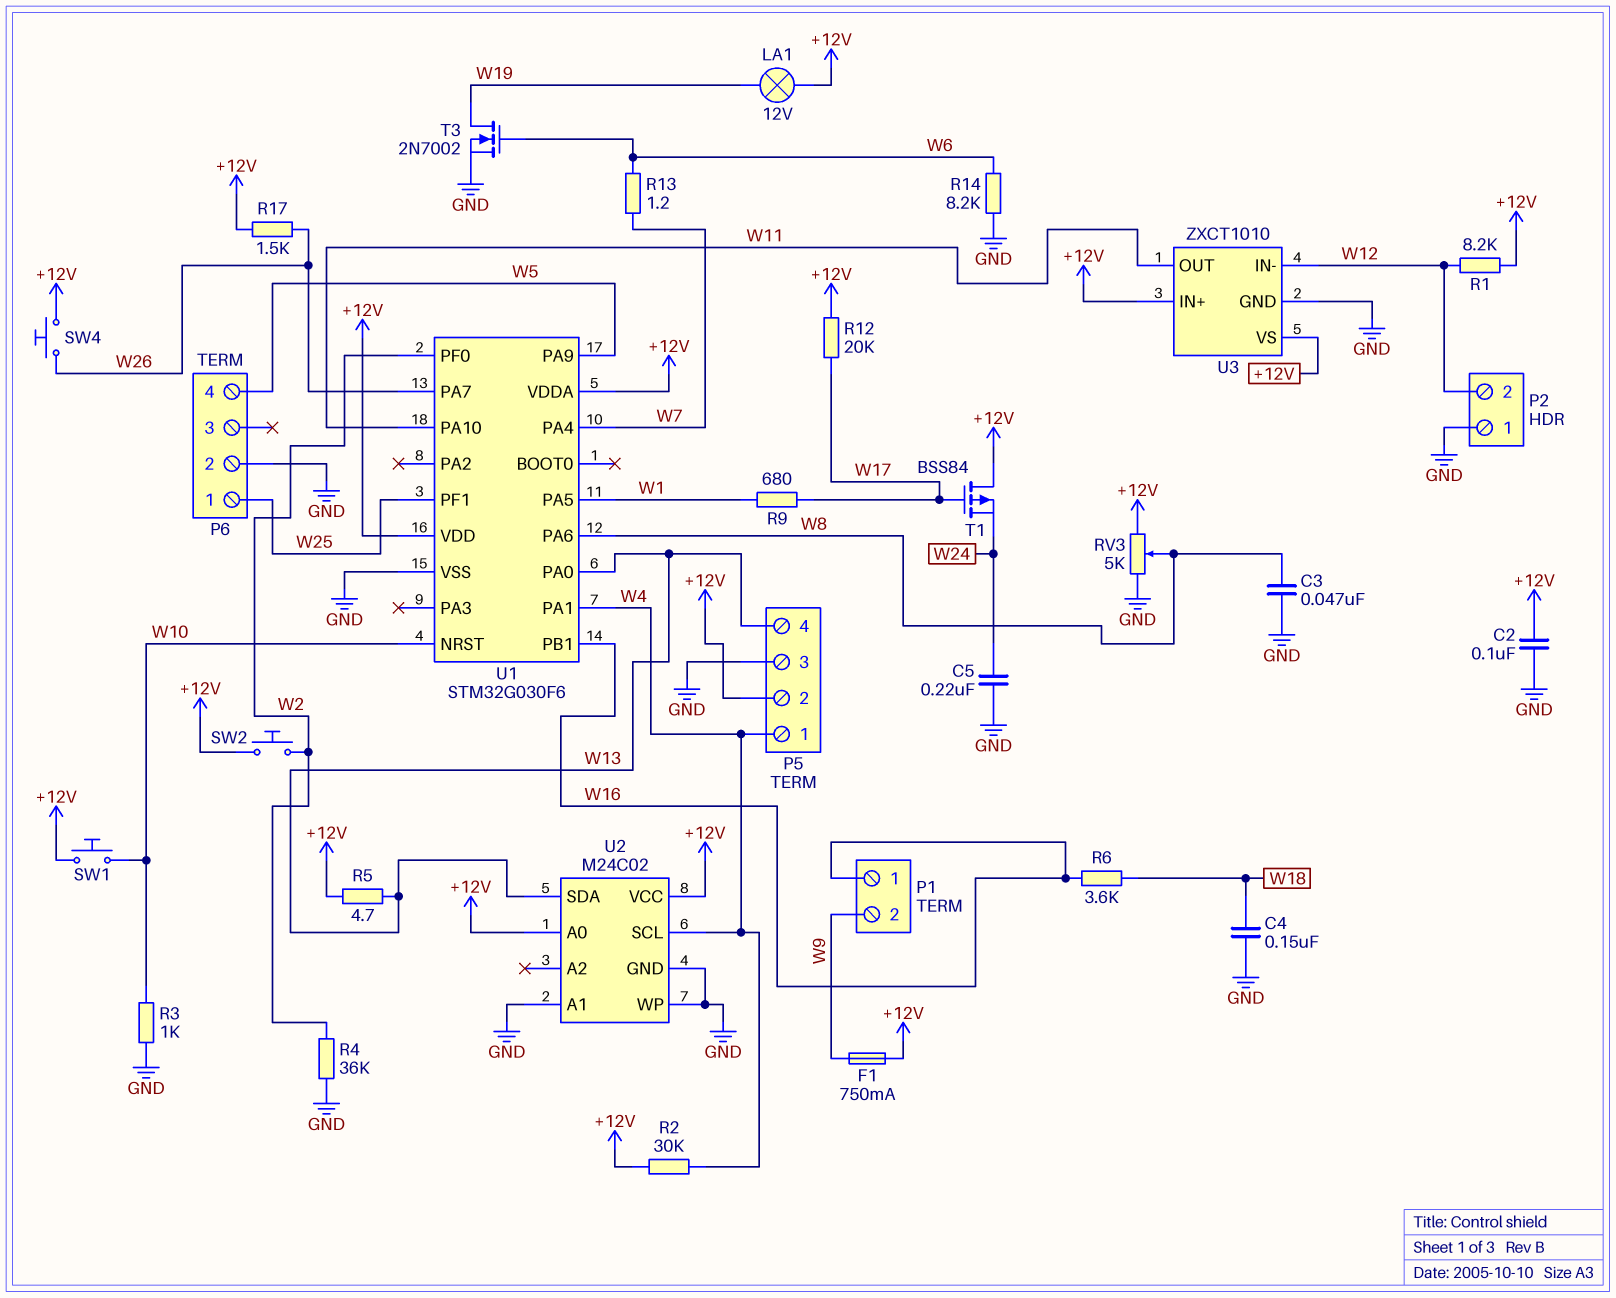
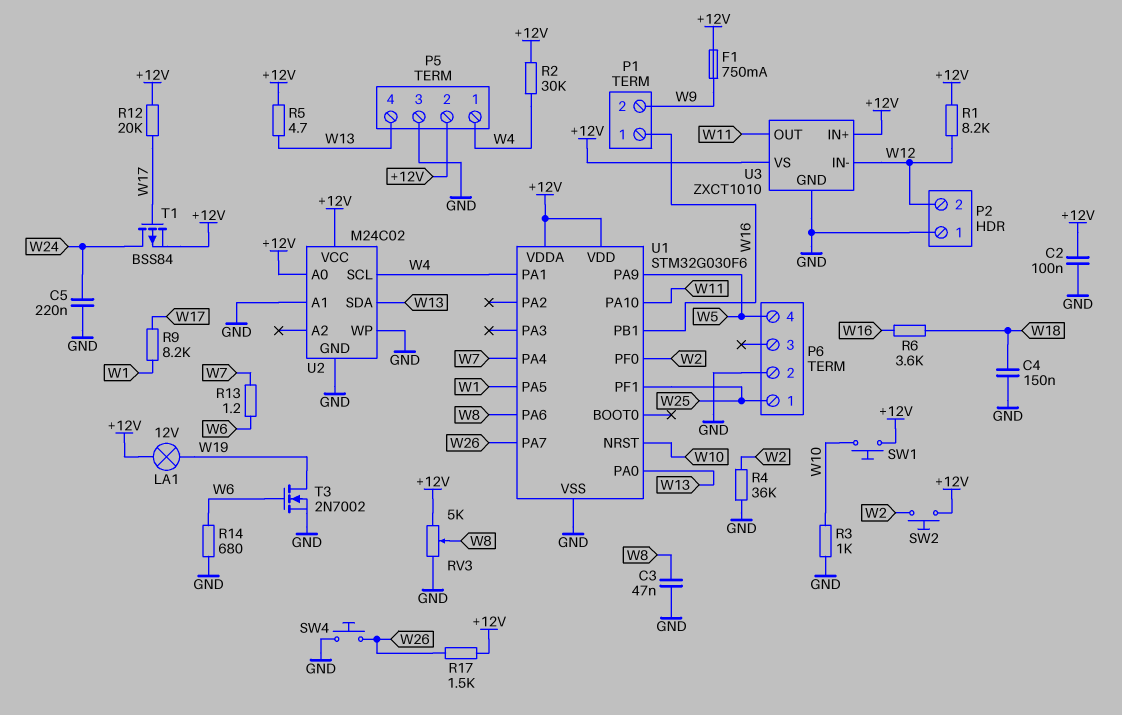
R9: 680 (W1, W17) -> 8.2k (W1, W17)
R14: 8.2k (GND, W6) -> 680 (GND, W6)
SW4: button (+12V, W26) -> button (GND, W26)
T1: PMOS BSS84 (G W17, D +12V, S W24) -> PMOS BSS84 (G W17, D W24, S +12V)

